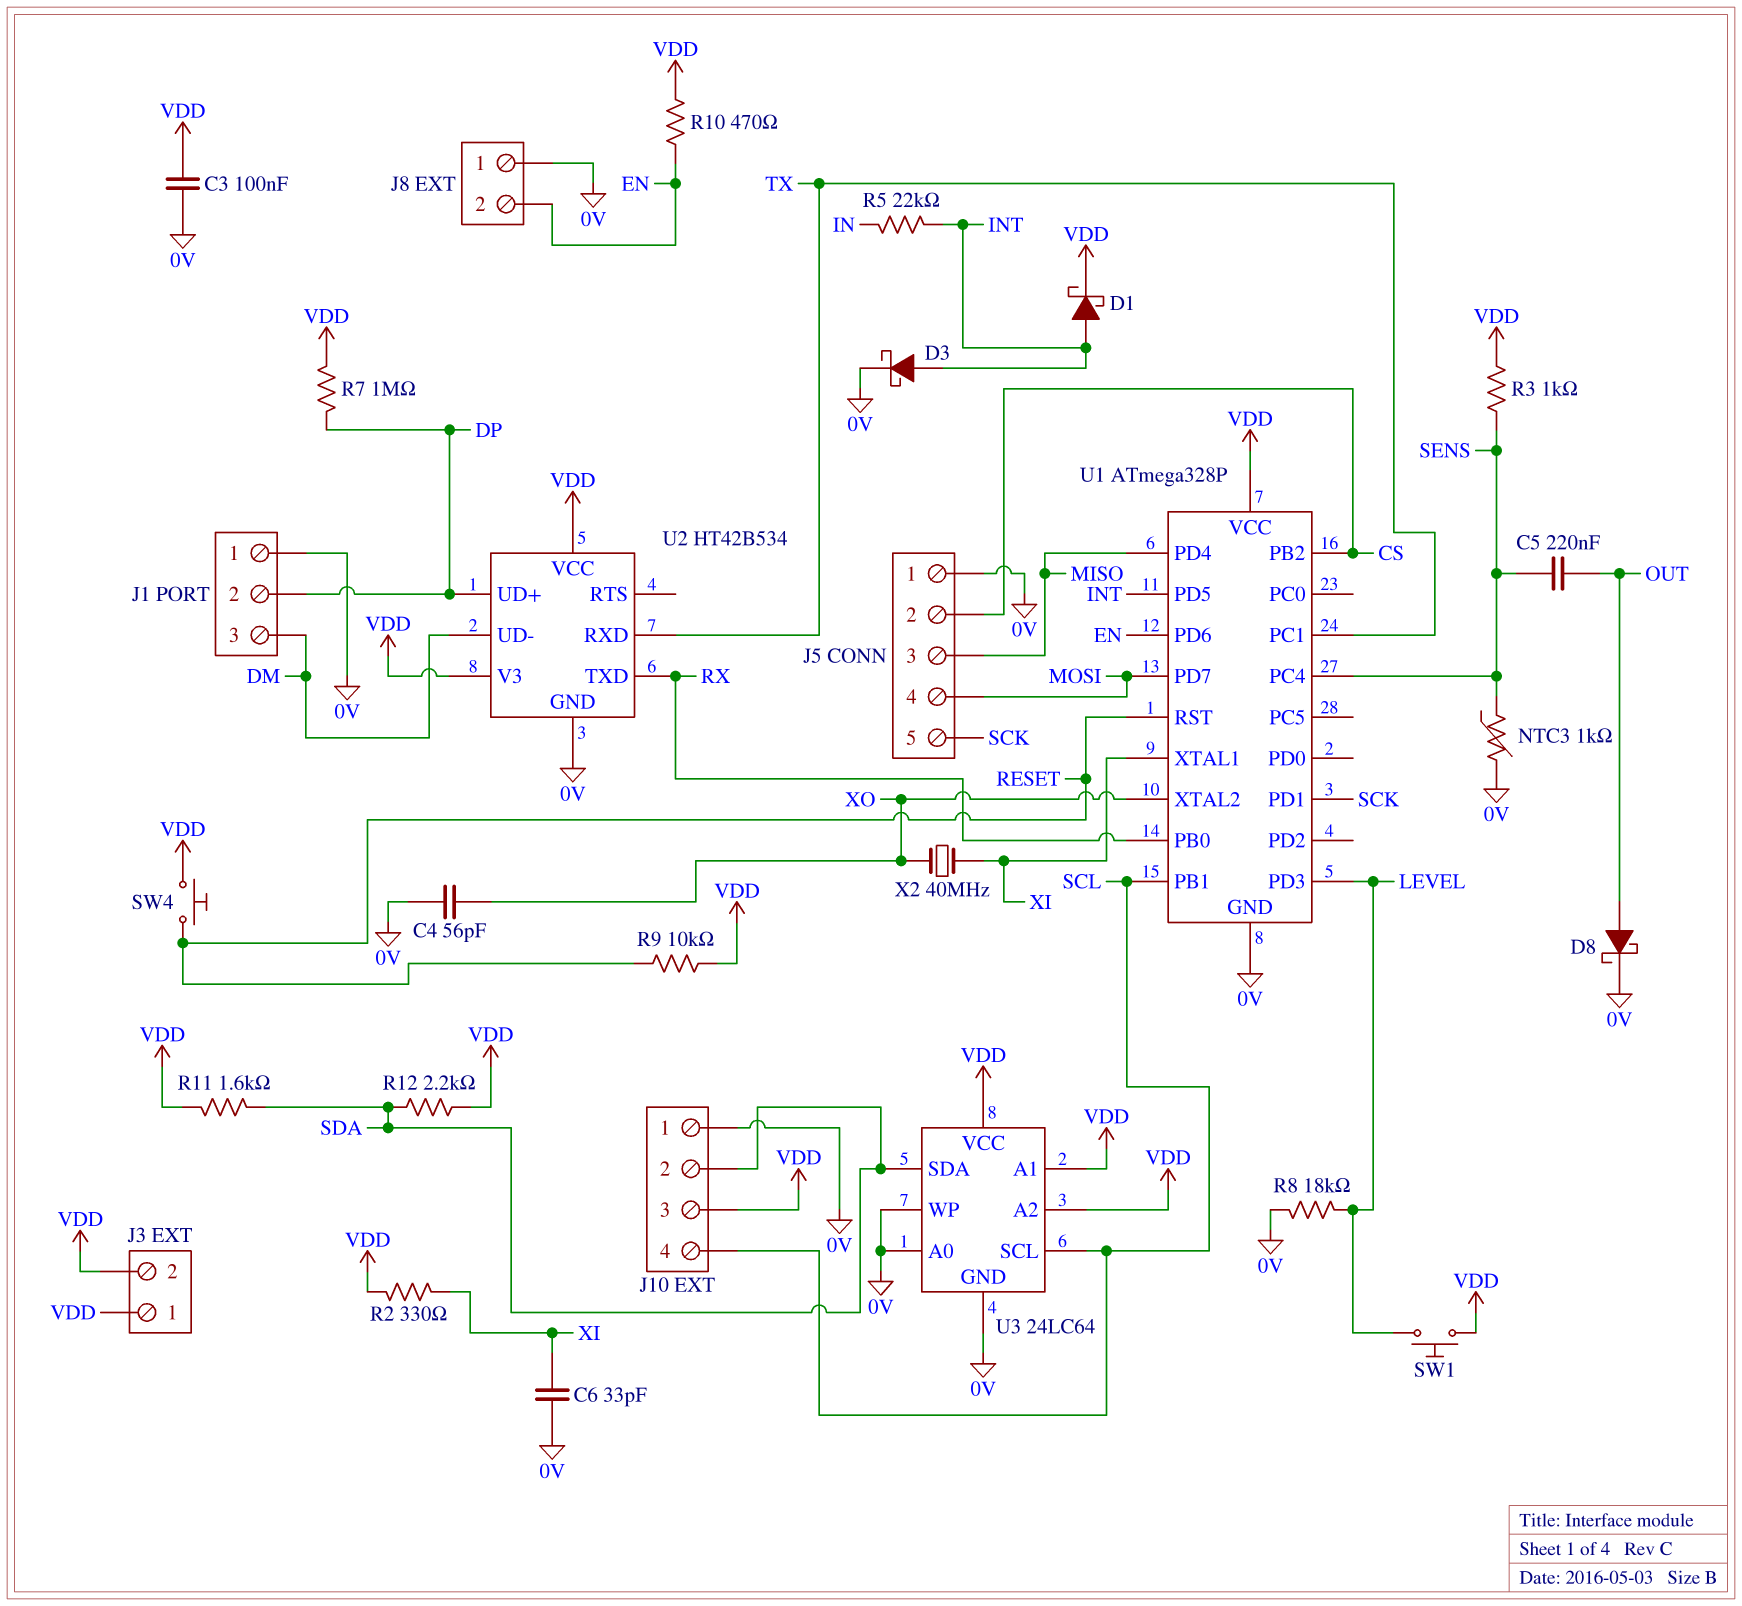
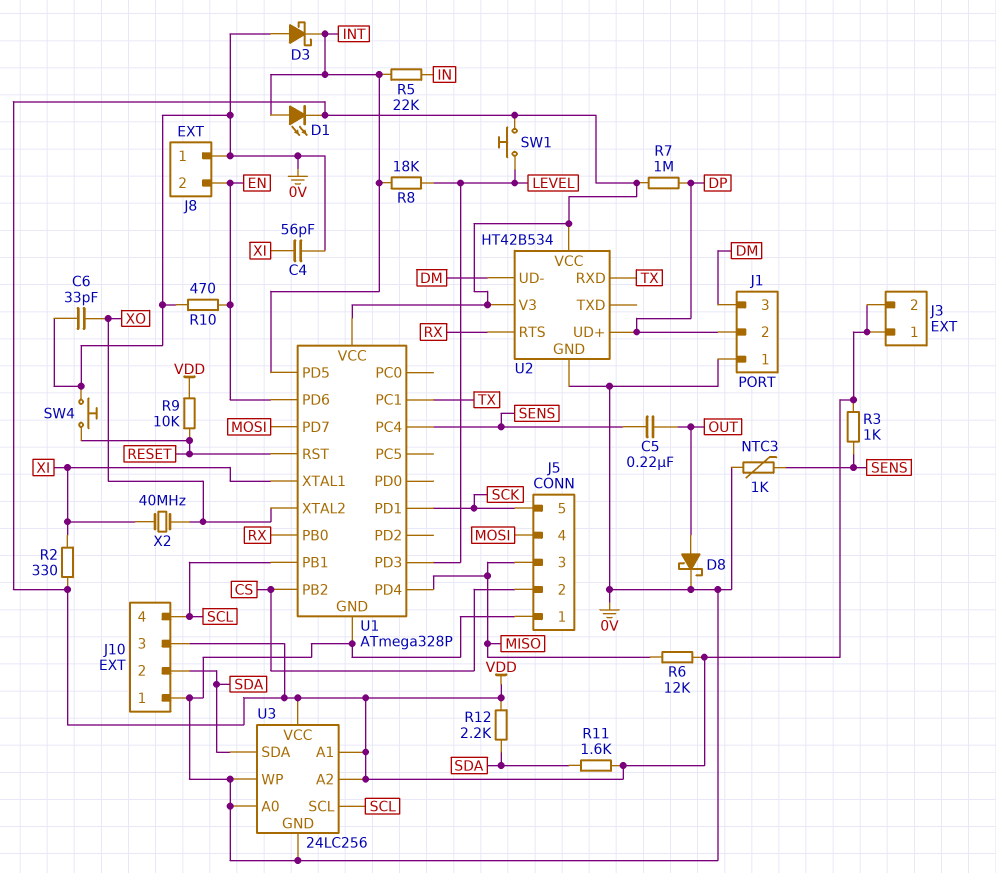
C3: 100nF (0V, VDD) -> none
C4: 56pF (0V, XO) -> 56pF (0V, XI)
C6: 33pF (0V, XI) -> 33pF (0V, XO)
D1: schottky (A INT, K VDD) -> LED (A INT, K VDD)
D3: schottky (A INT, K 0V) -> schottky (A 0V, K INT)
R6: none -> 12k (MISO, VDD)
R8: 18k (0V, LEVEL) -> 18k (INT, LEVEL)
R10: 470 (EN, VDD) -> 470 (0V, EN)
SW4: button (RESET, VDD) -> button (0V, RESET)
U2 pin RTS: none -> RX
U2 pin TXD: RX -> none
U3: 24LC64 -> 24LC256

